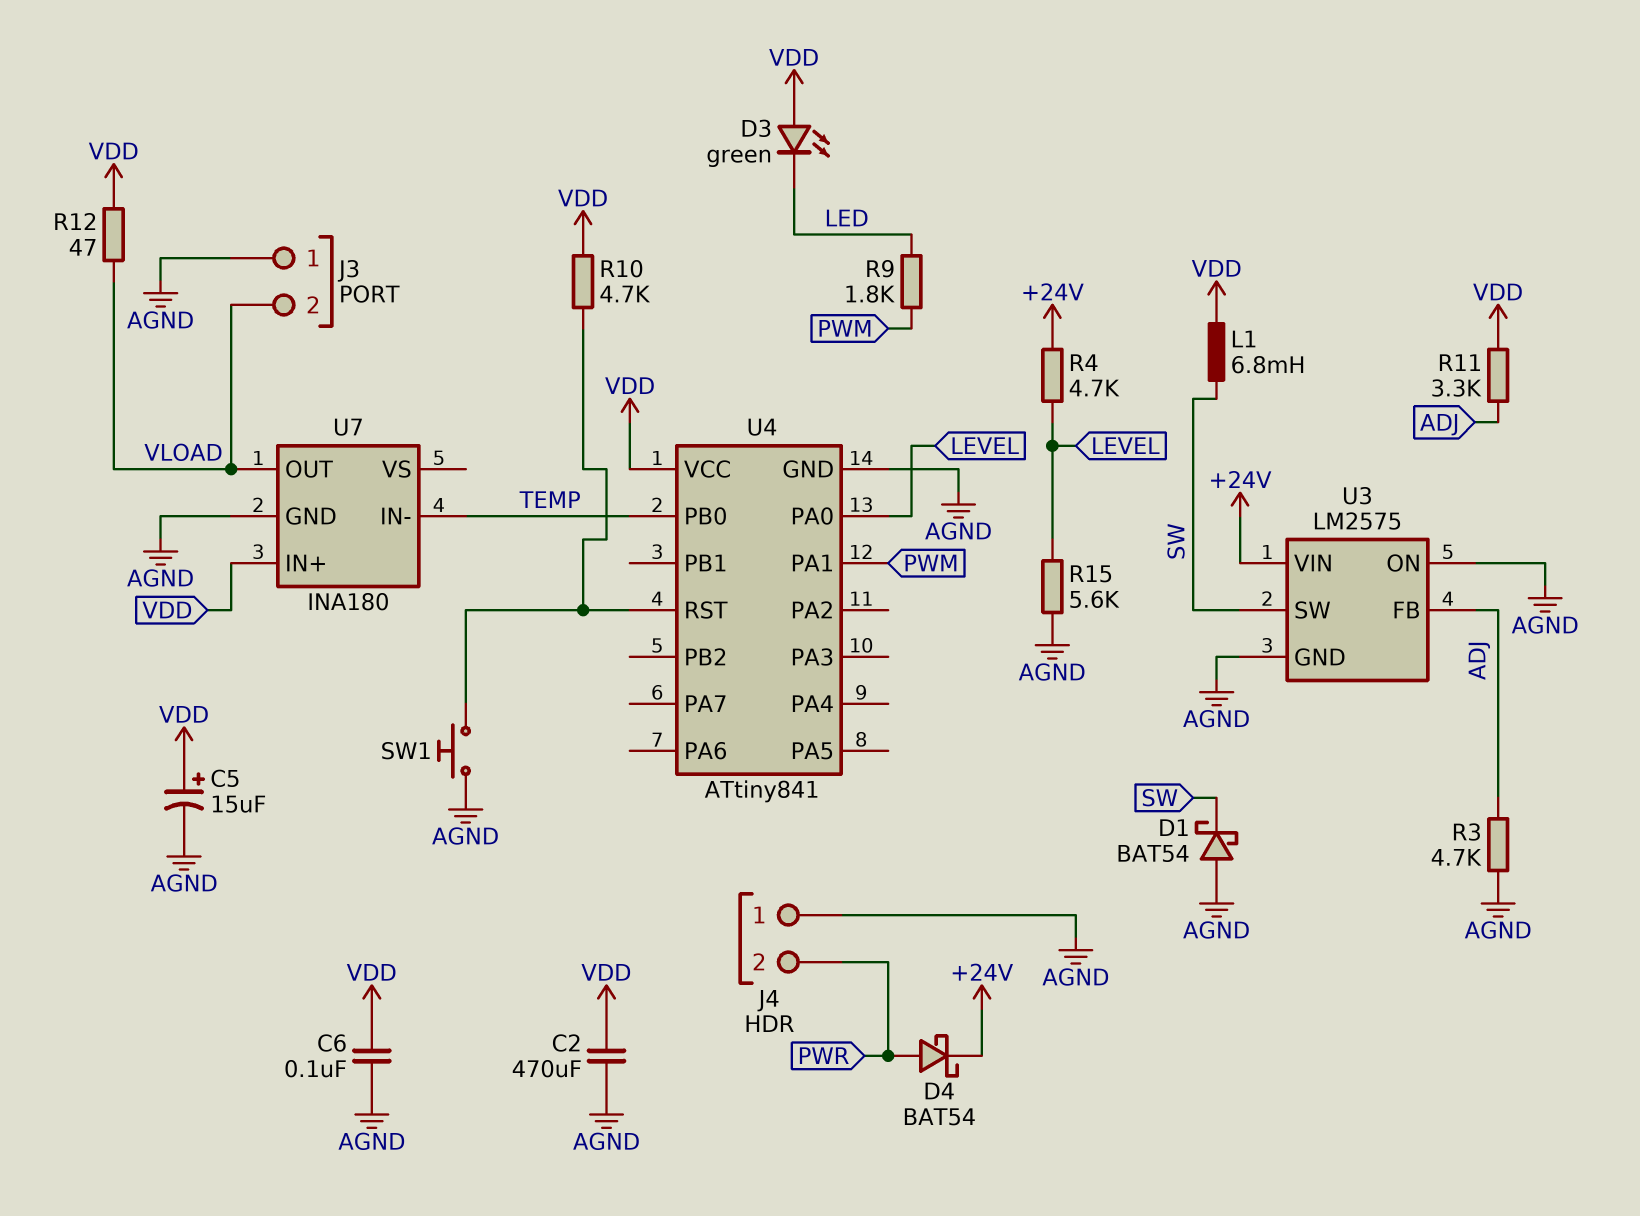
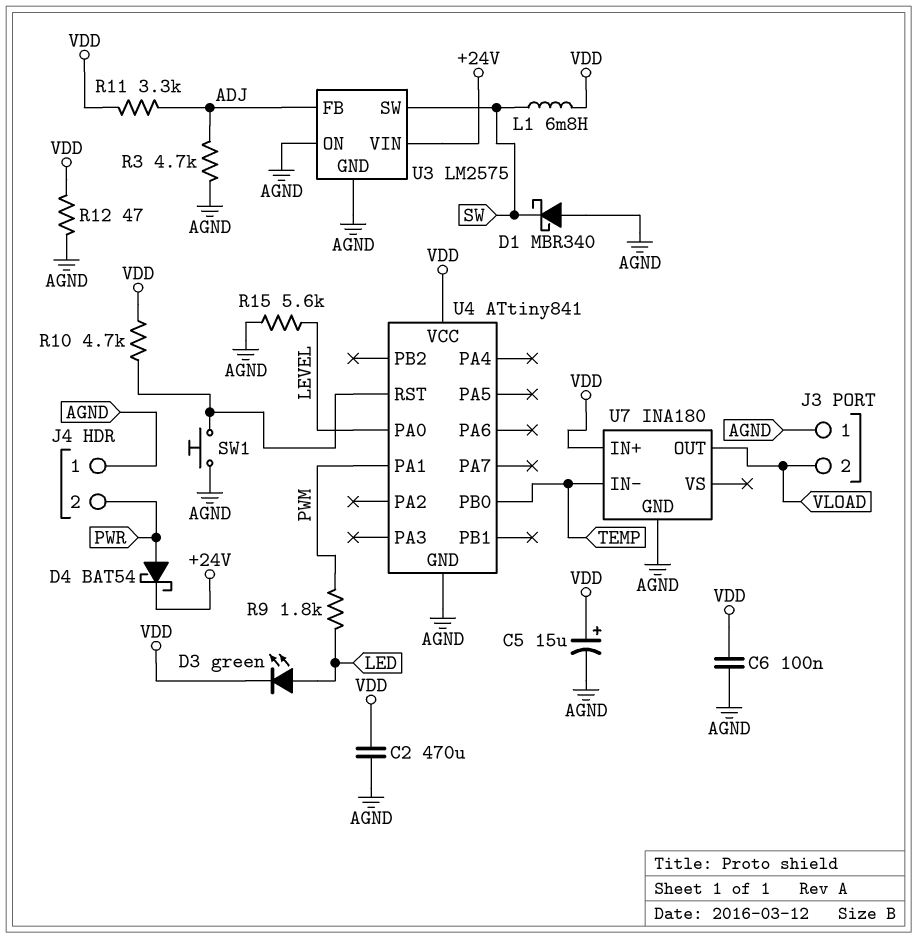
D1: schottky BAT54 (A AGND, K SW) -> schottky MBR340 (A AGND, K SW)
D3: LED green (A VDD, K LED) -> LED green (A LED, K VDD)
R4: 4.7k (+24V, LEVEL) -> none
R12: 47 (VDD, VLOAD) -> 47 (AGND, VDD)

